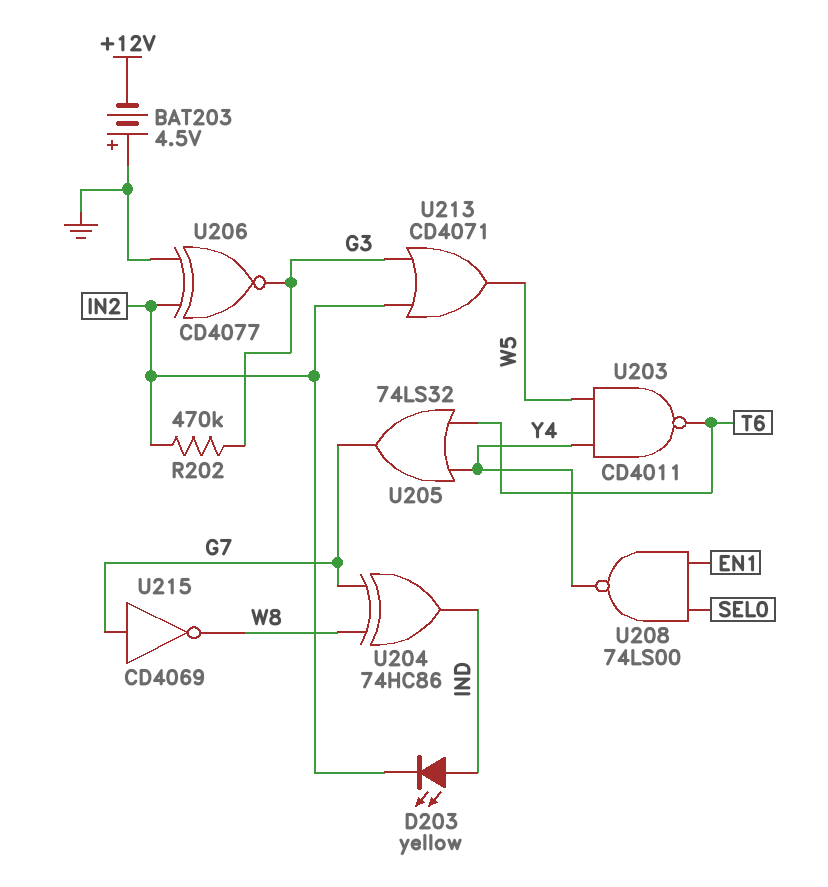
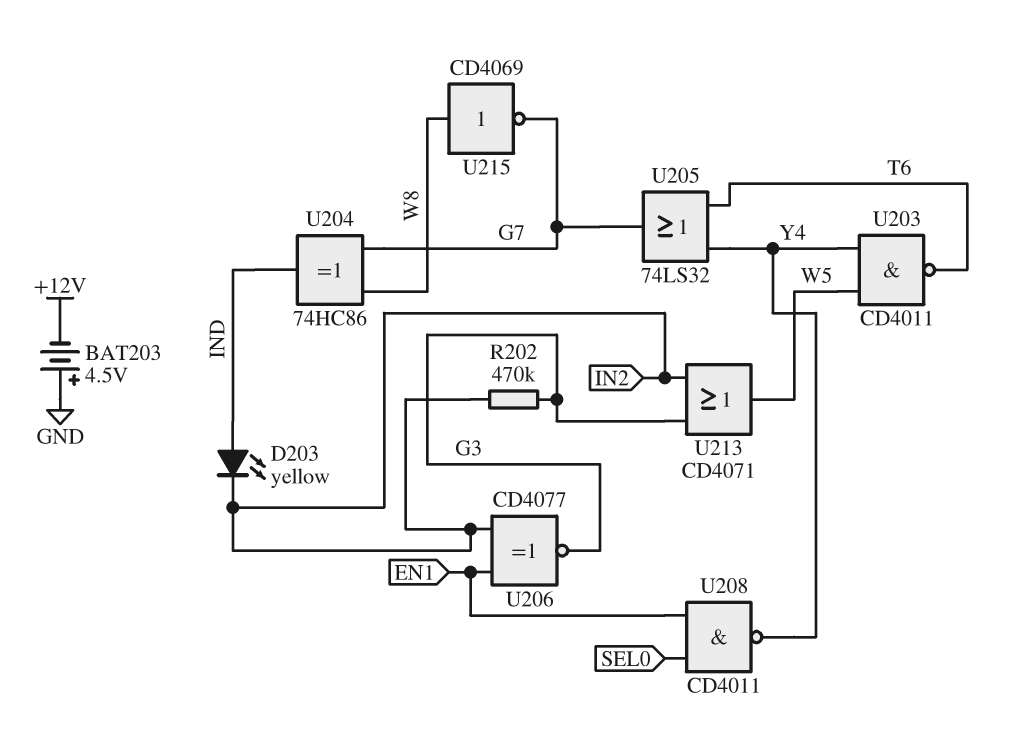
U206: XNOR CD4077 (in GND, in IN2, out G3) -> XNOR CD4077 (in EN1, in IN2, out G3)
U208: NAND 74LS00 (in EN1, in SEL0, out Y4) -> NAND CD4011 (in EN1, in SEL0, out Y4)
U215: NOT CD4069 (in G7, out W8) -> NOT CD4069 (in W8, out G7)

